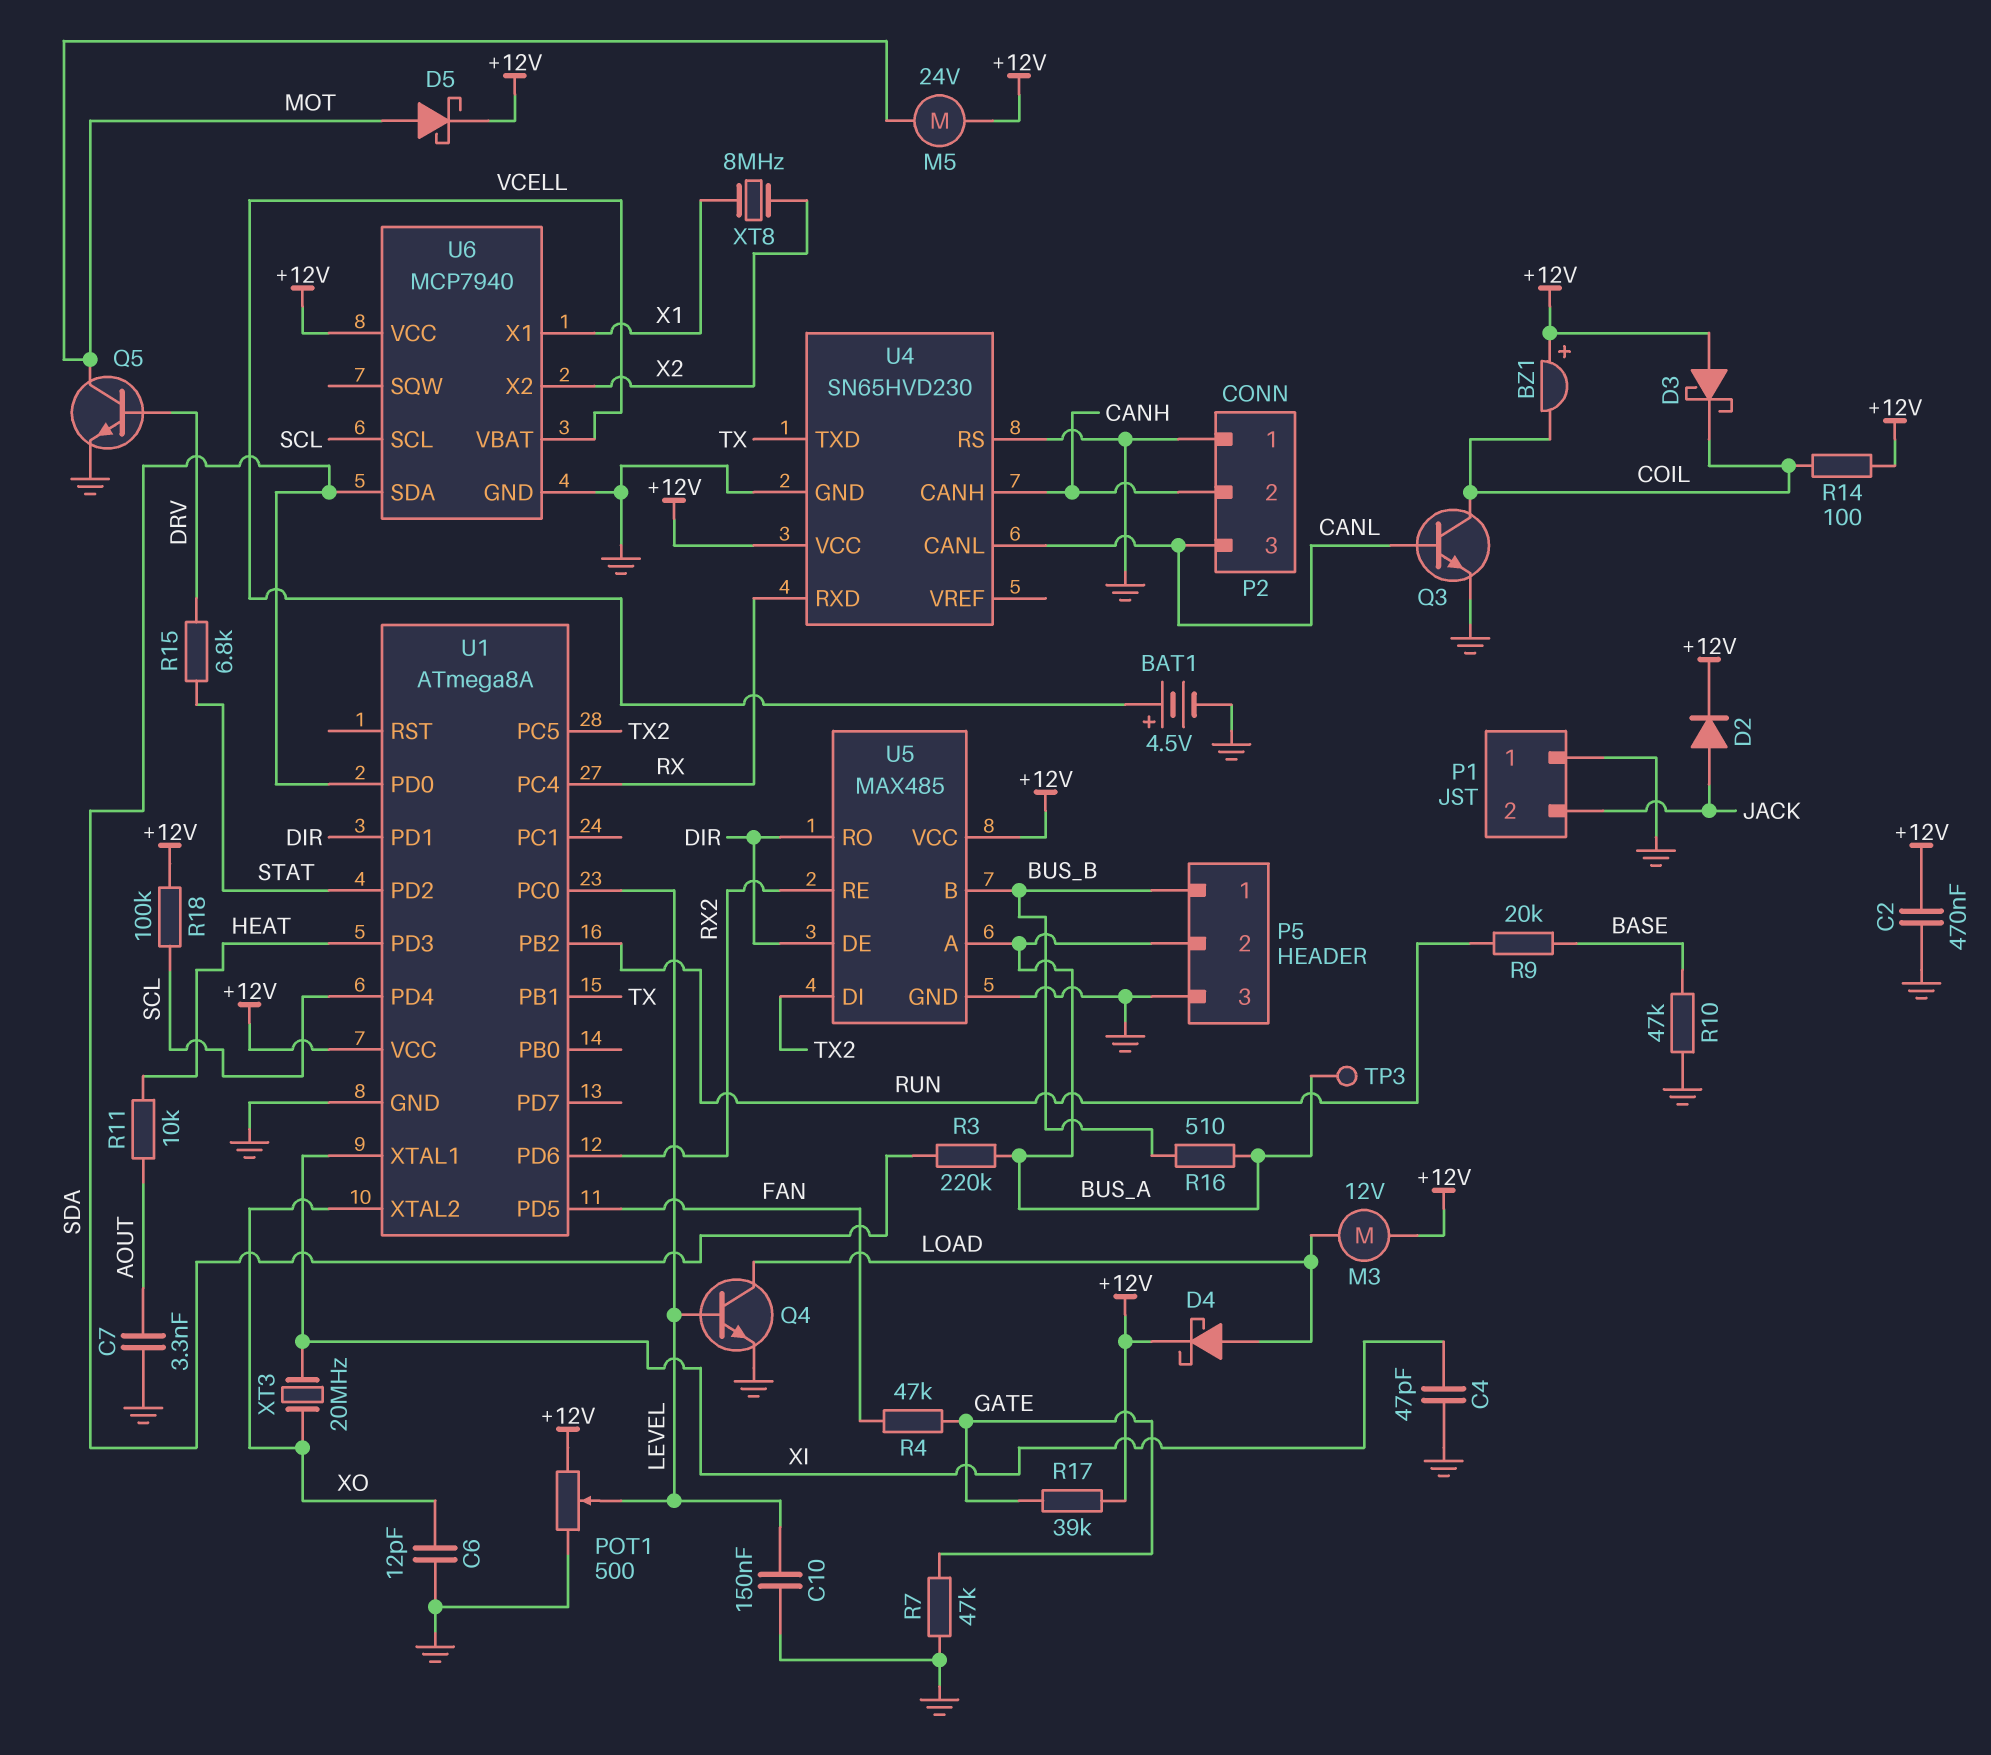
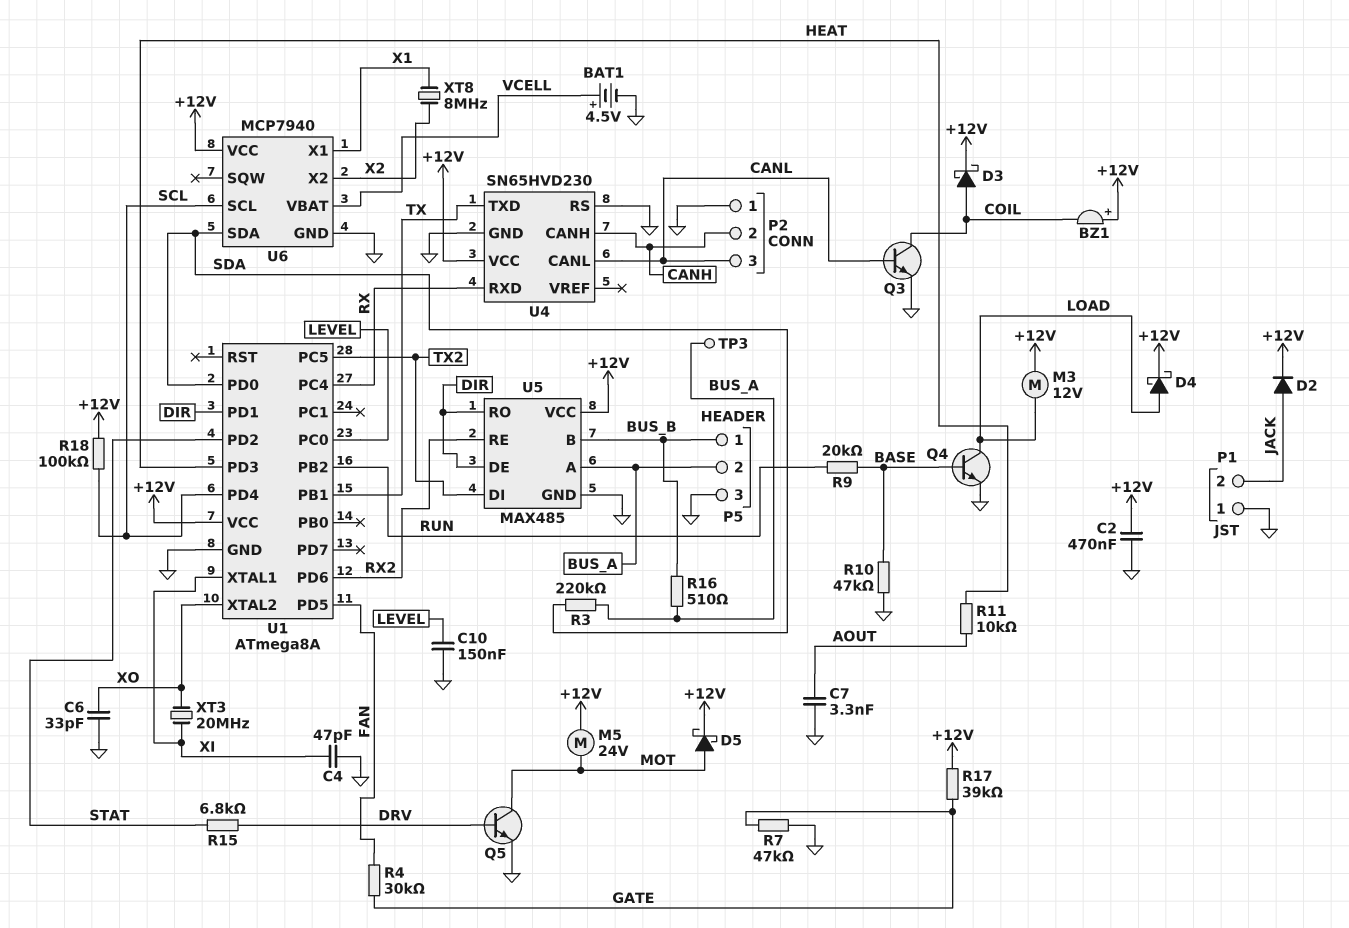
C6: 12pF (GND, XO) -> 33pF (GND, XO)
D3: schottky (A +12V, K COIL) -> schottky (A COIL, K +12V)
POT1: 500 (+12V, GND, wiper LEVEL) -> none
Q4: NPN (B LEVEL, C LOAD, E GND) -> NPN (B BASE, C LOAD, E GND)
R4: 47k (FAN, GATE) -> 30k (FAN, GATE)
R14: 100 (+12V, COIL) -> none

